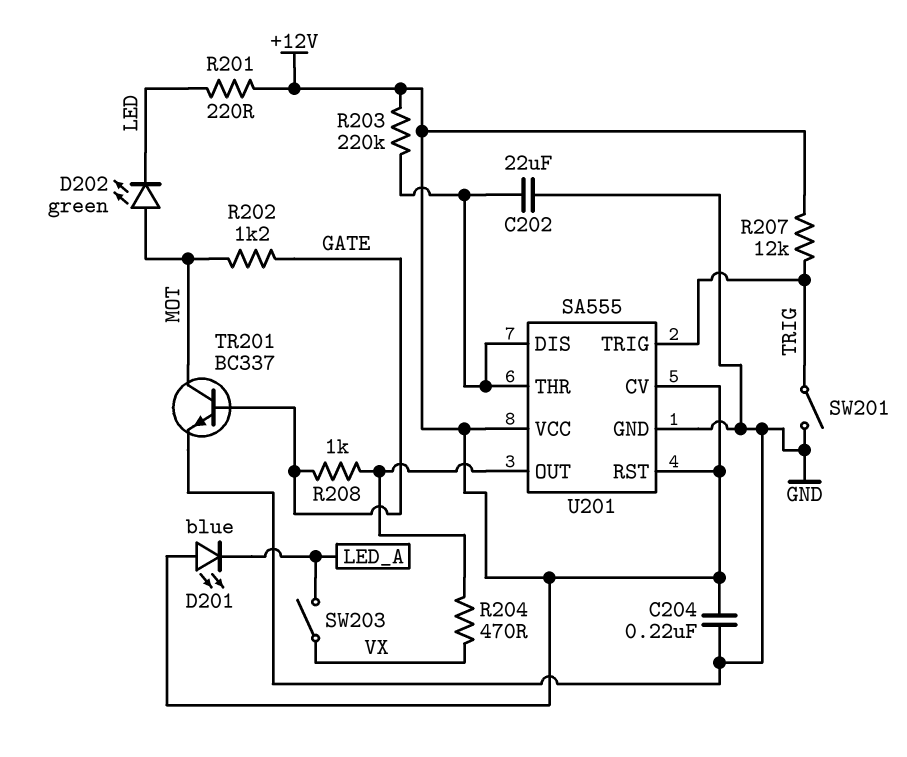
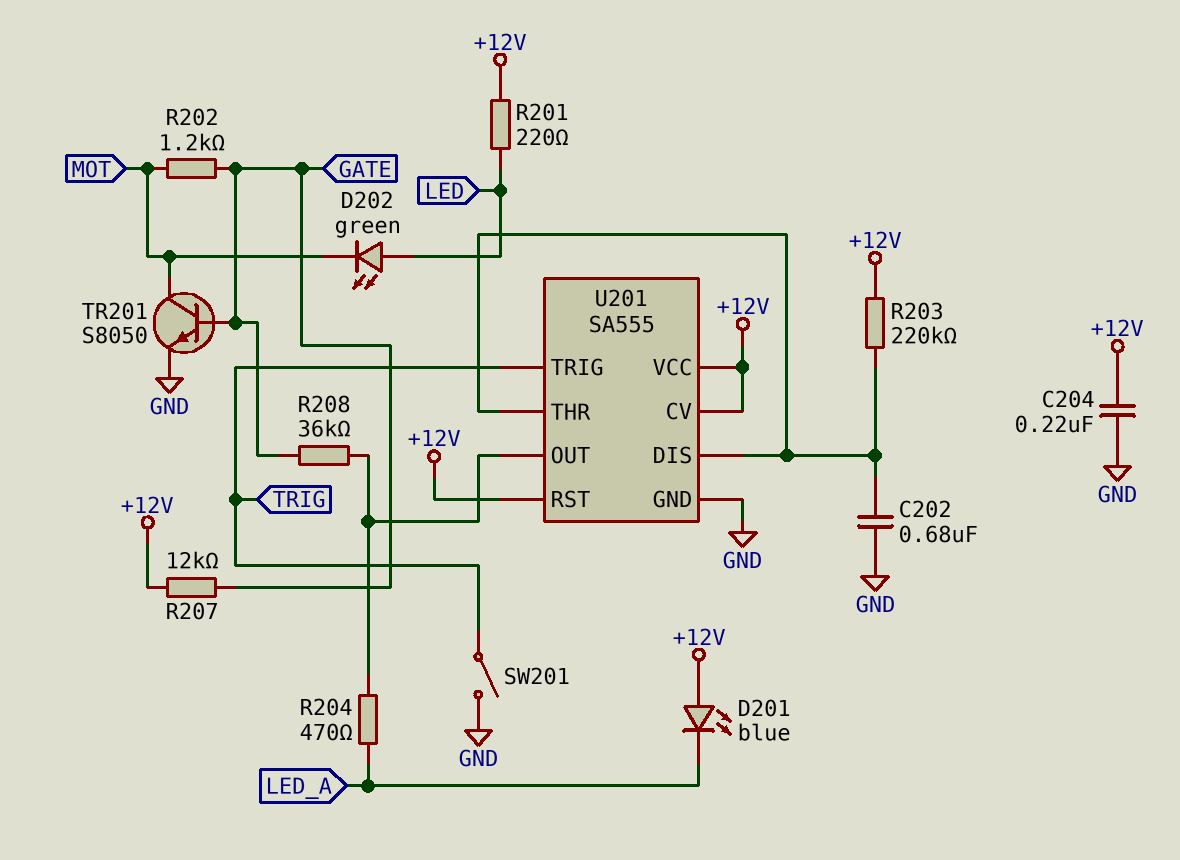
C202: 22uF (GND, U201/DIS) -> 680nF (GND, U201/DIS)
D202: LED green (A MOT, K LED) -> LED green (A LED, K MOT)
R204: 470 (U201/OUT, VX) -> 470 (LED_A, U201/OUT)
R207: 12k (+12V, TRIG) -> 12k (+12V, GATE)
R208: 1k (GATE, U201/OUT) -> 36k (GATE, U201/OUT)
SW203: switch (LED_A, VX) -> none
TR201: NPN BC337 (B GATE, C MOT, E GND) -> NPN S8050 (B GATE, C MOT, E GND)

